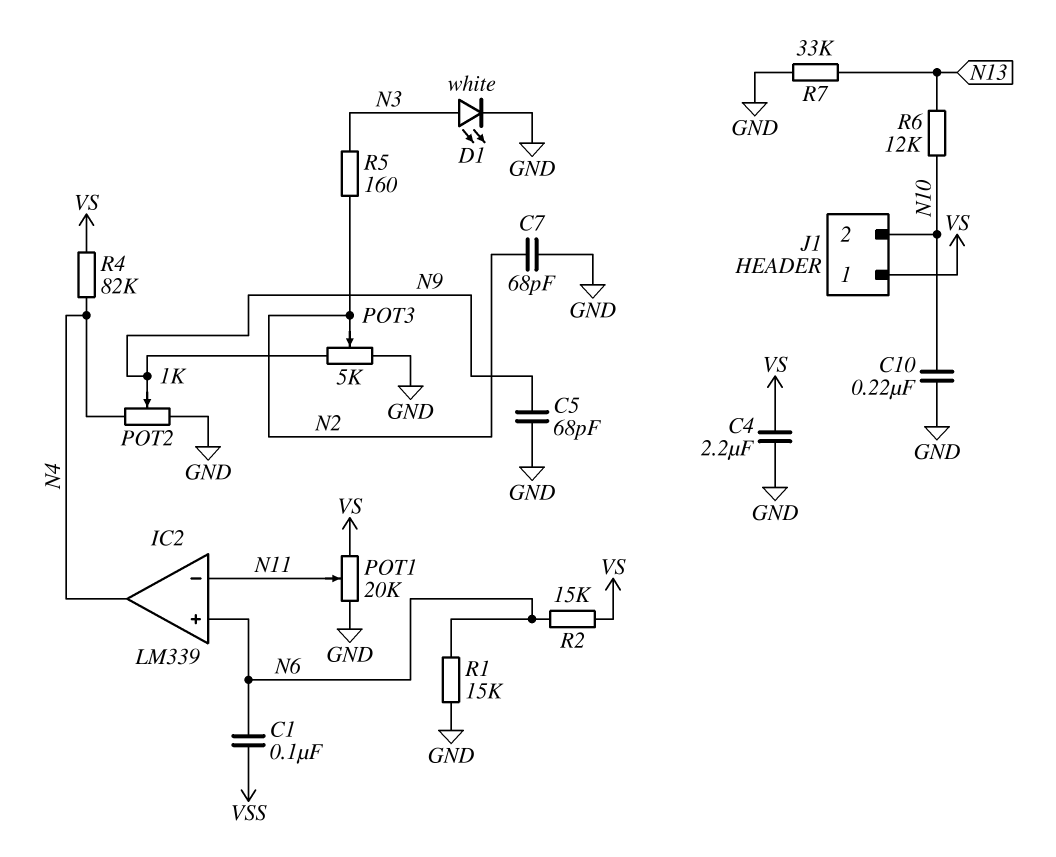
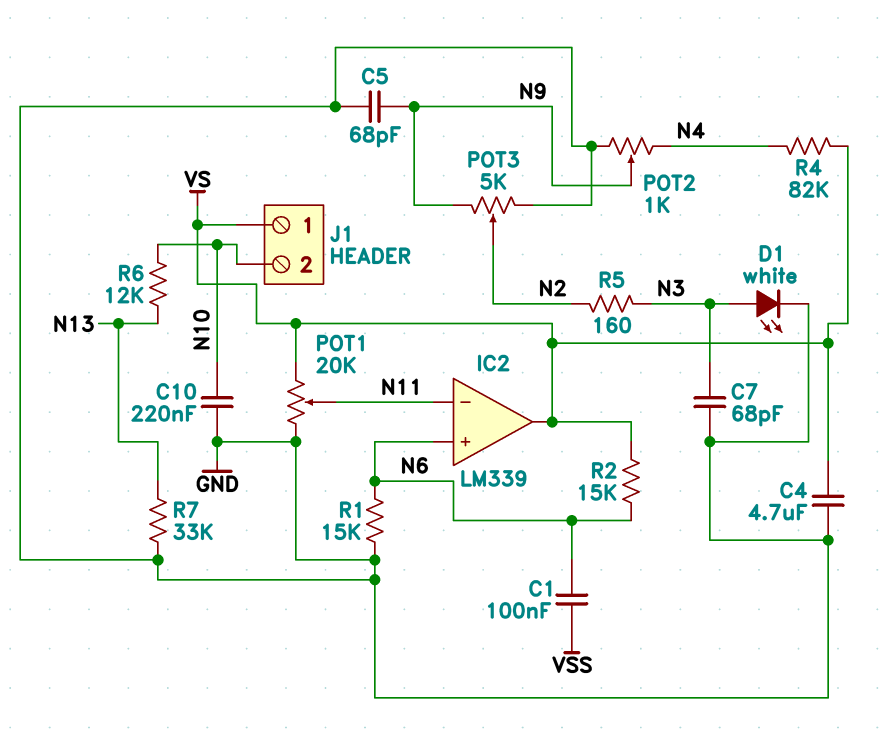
C4: 2.2uF (GND, VS) -> 4.7uF (GND, VS)
C7: 68pF (GND, N2) -> 68pF (GND, N3)
IC2 pin out: N4 -> VS

